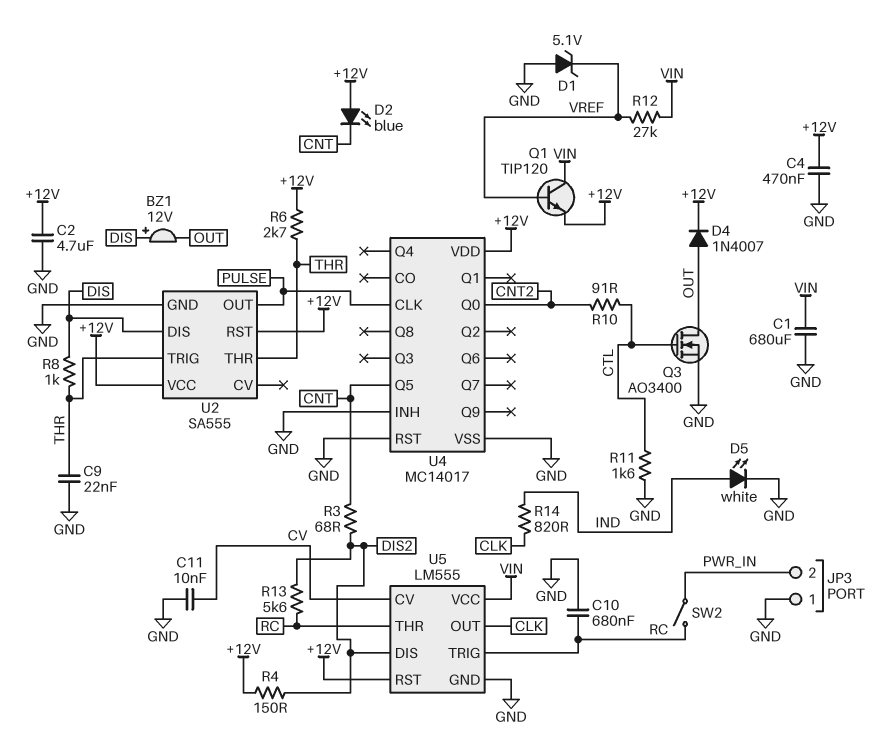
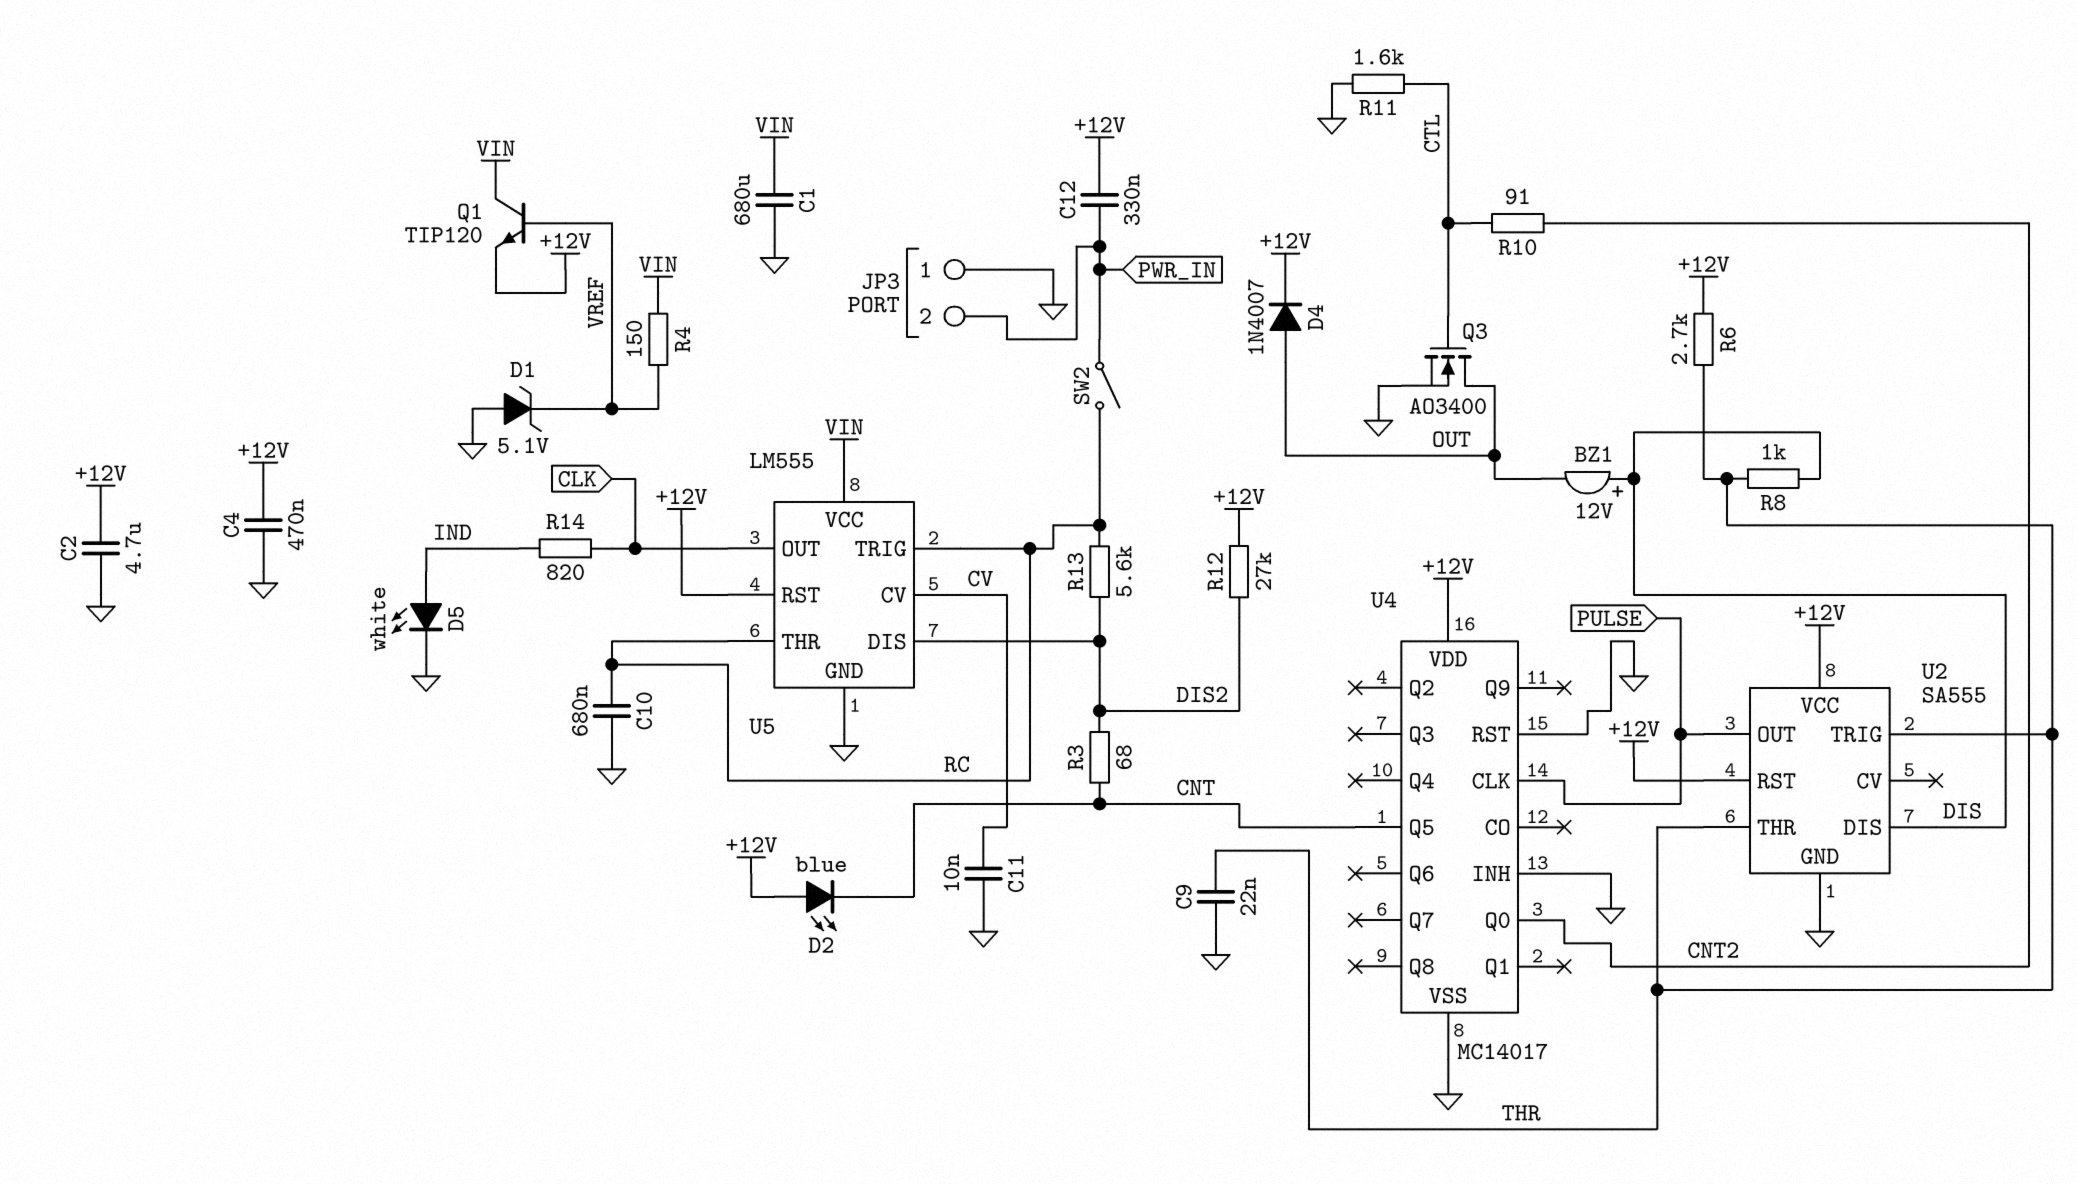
C12: none -> 330nF (+12V, PWR_IN)
R4: 150 (+12V, DIS2) -> 150 (VIN, VREF)
R12: 27k (VIN, VREF) -> 27k (+12V, DIS2)

